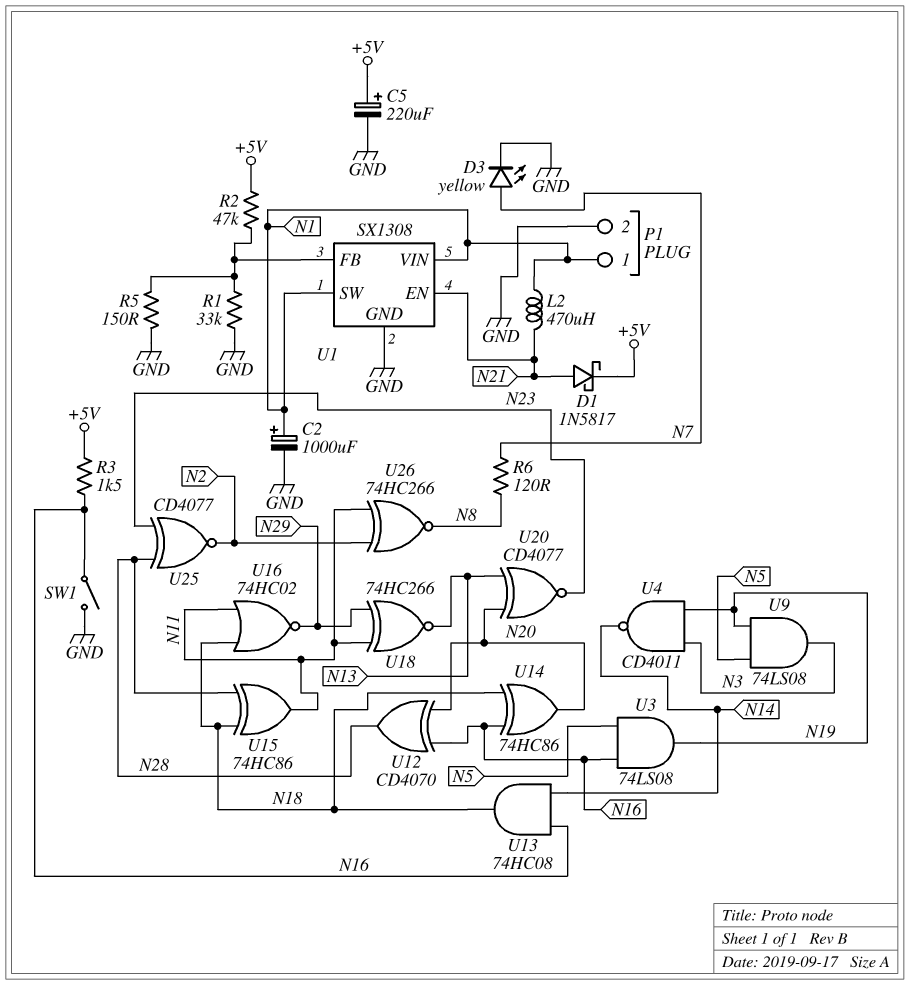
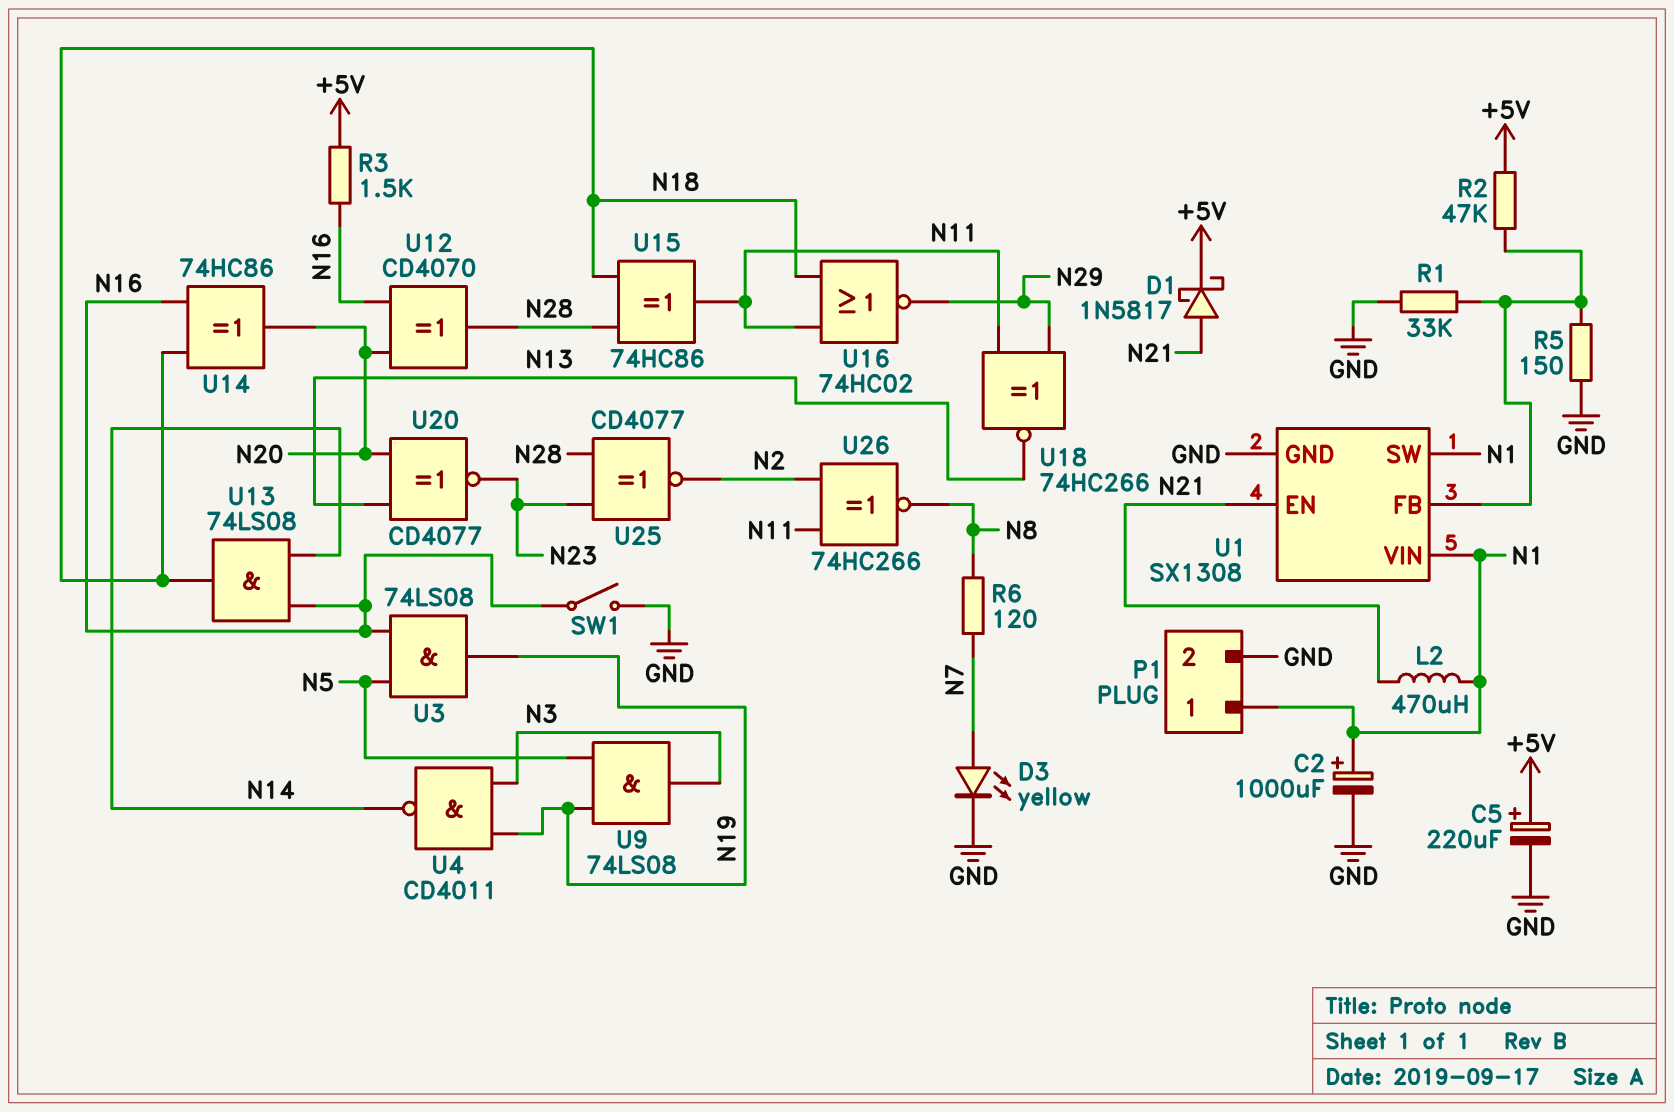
U13: AND 74HC08 (in N14, in N16, out N18) -> AND 74LS08 (in N14, in N16, out N18)

